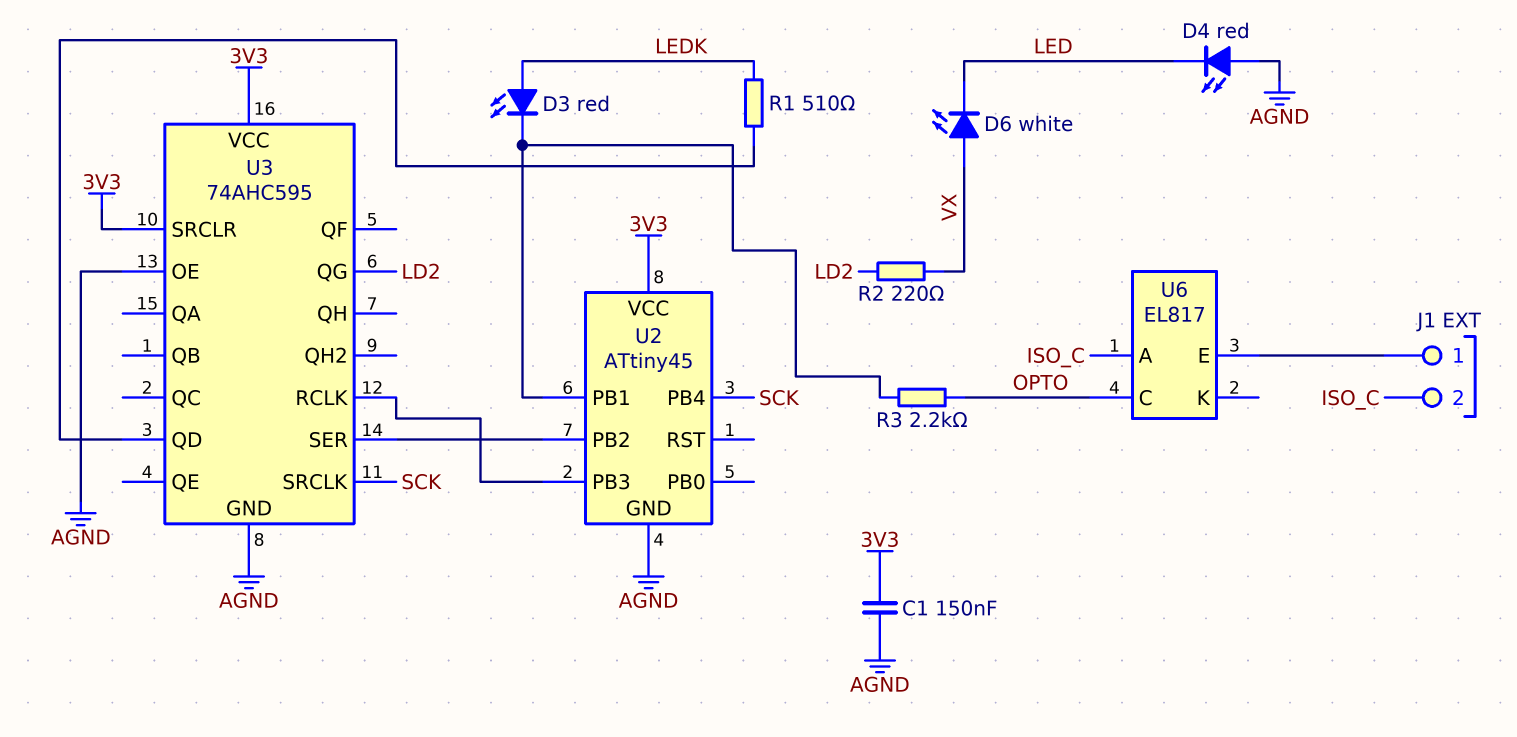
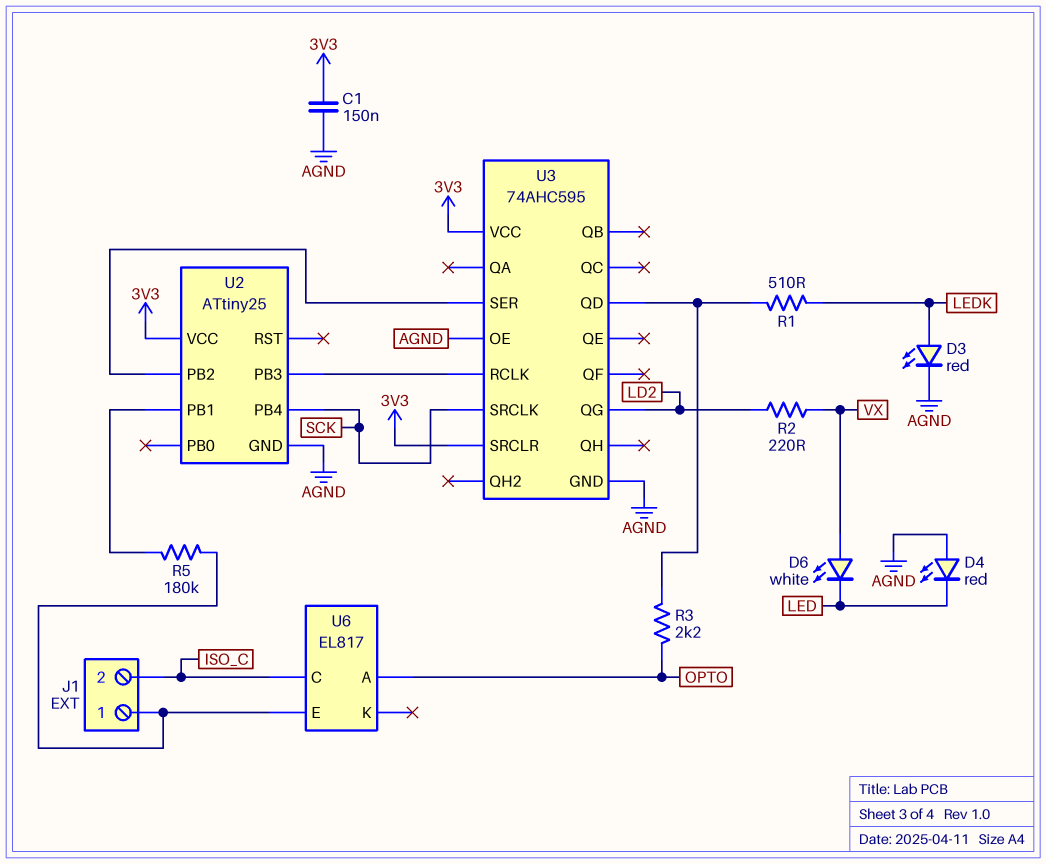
D3: LED red (A LEDK, K U2/PB1) -> LED red (A LEDK, K AGND)
R3: 2.2k (OPTO, U2/PB1) -> 2.2k (OPTO, U3/QD)
R5: none -> 180k (J1/1, U2/PB1)
U2: ATtiny45 -> ATtiny25
U6 pin A: ISO_C -> OPTO
U6 pin C: OPTO -> ISO_C

